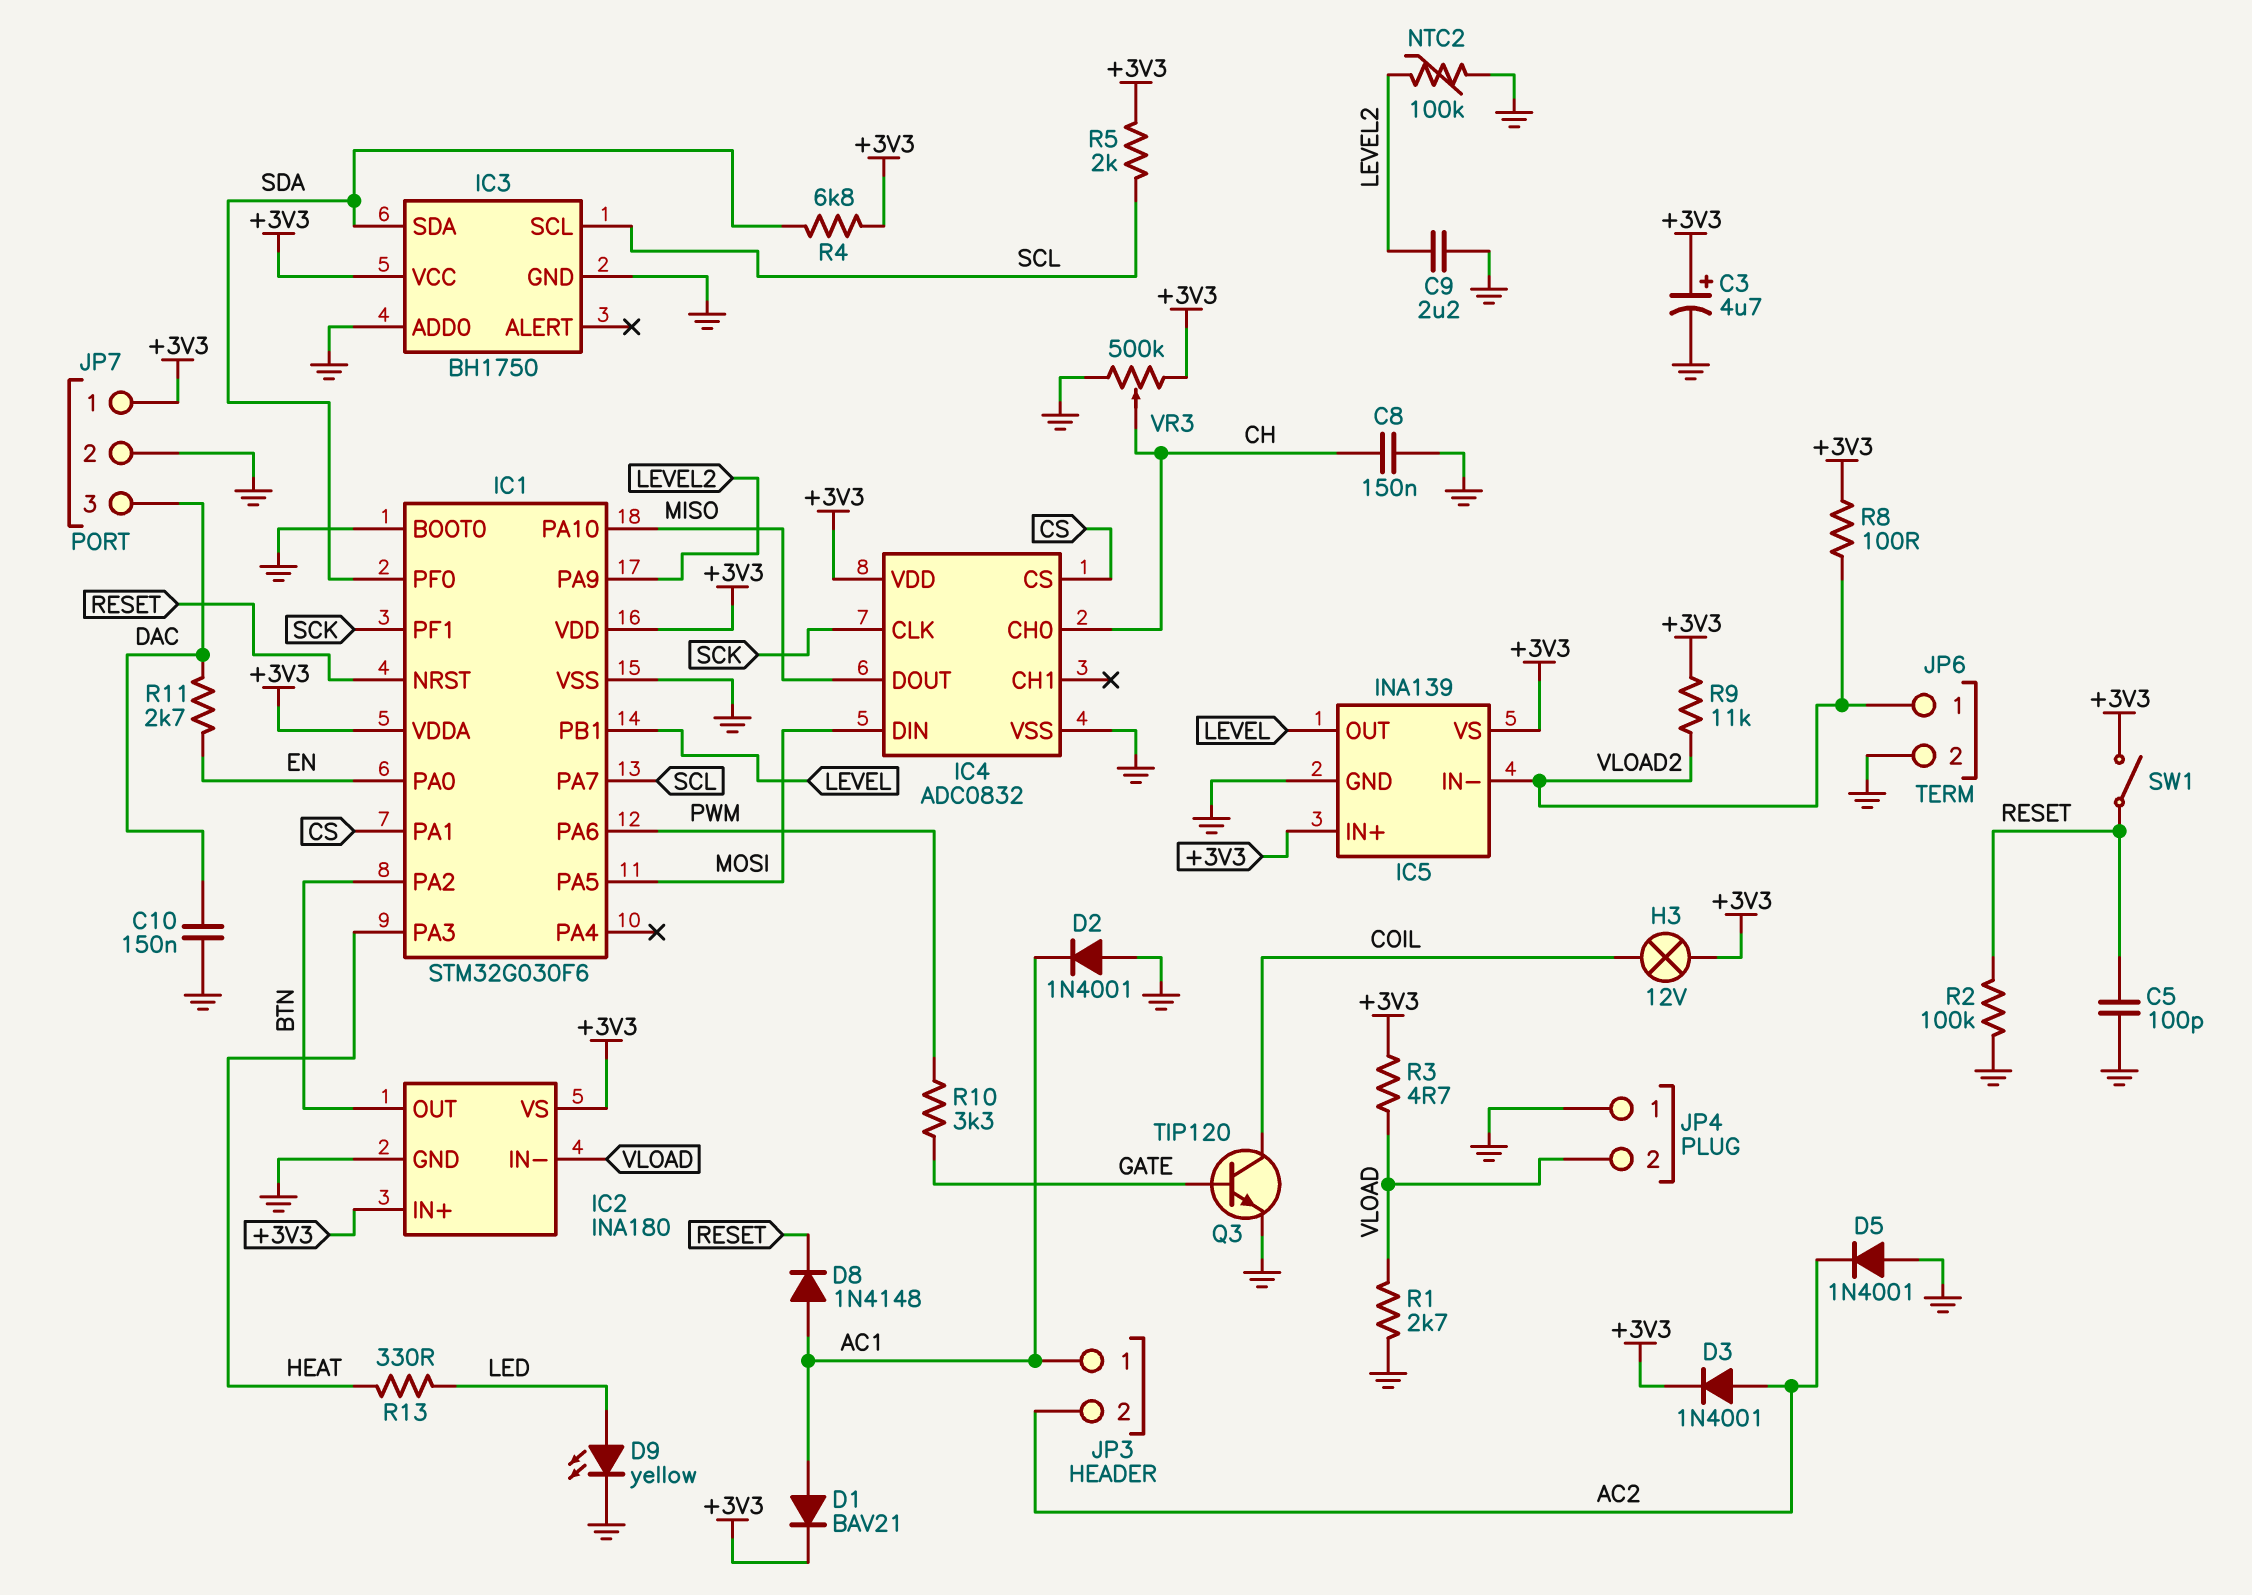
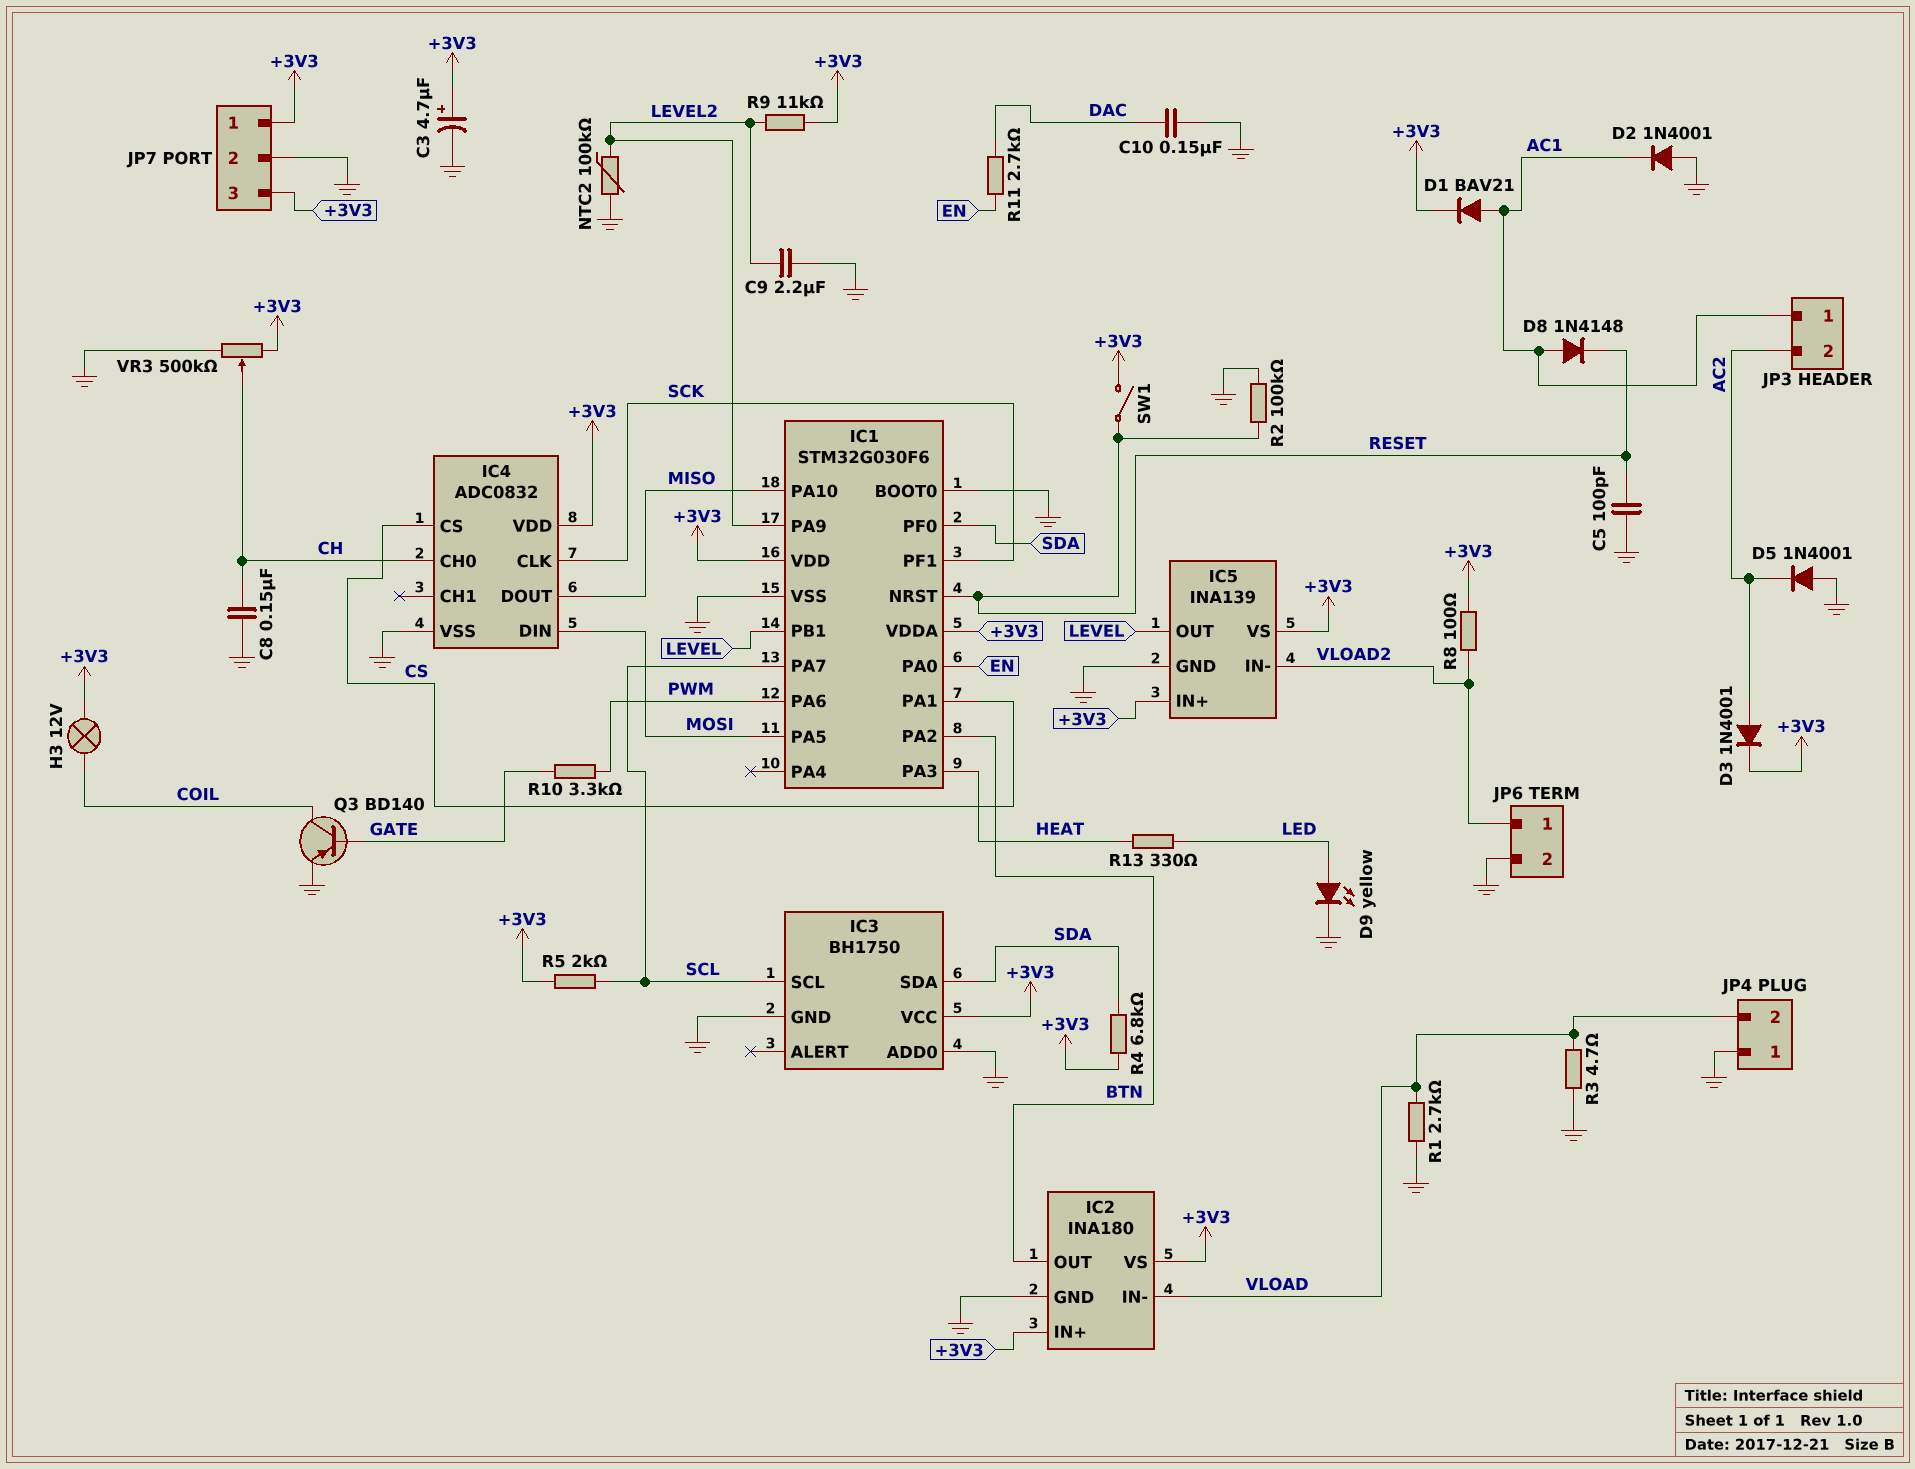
JP7 pin 3: DAC -> +3V3
Q3: NPN TIP120 (B GATE, C COIL, E GND) -> PNP BD140 (B GATE, C COIL, E GND)
R3: 4.7 (+3V3, VLOAD) -> 4.7 (GND, VLOAD)
R9: 11k (+3V3, VLOAD2) -> 11k (+3V3, LEVEL2)

